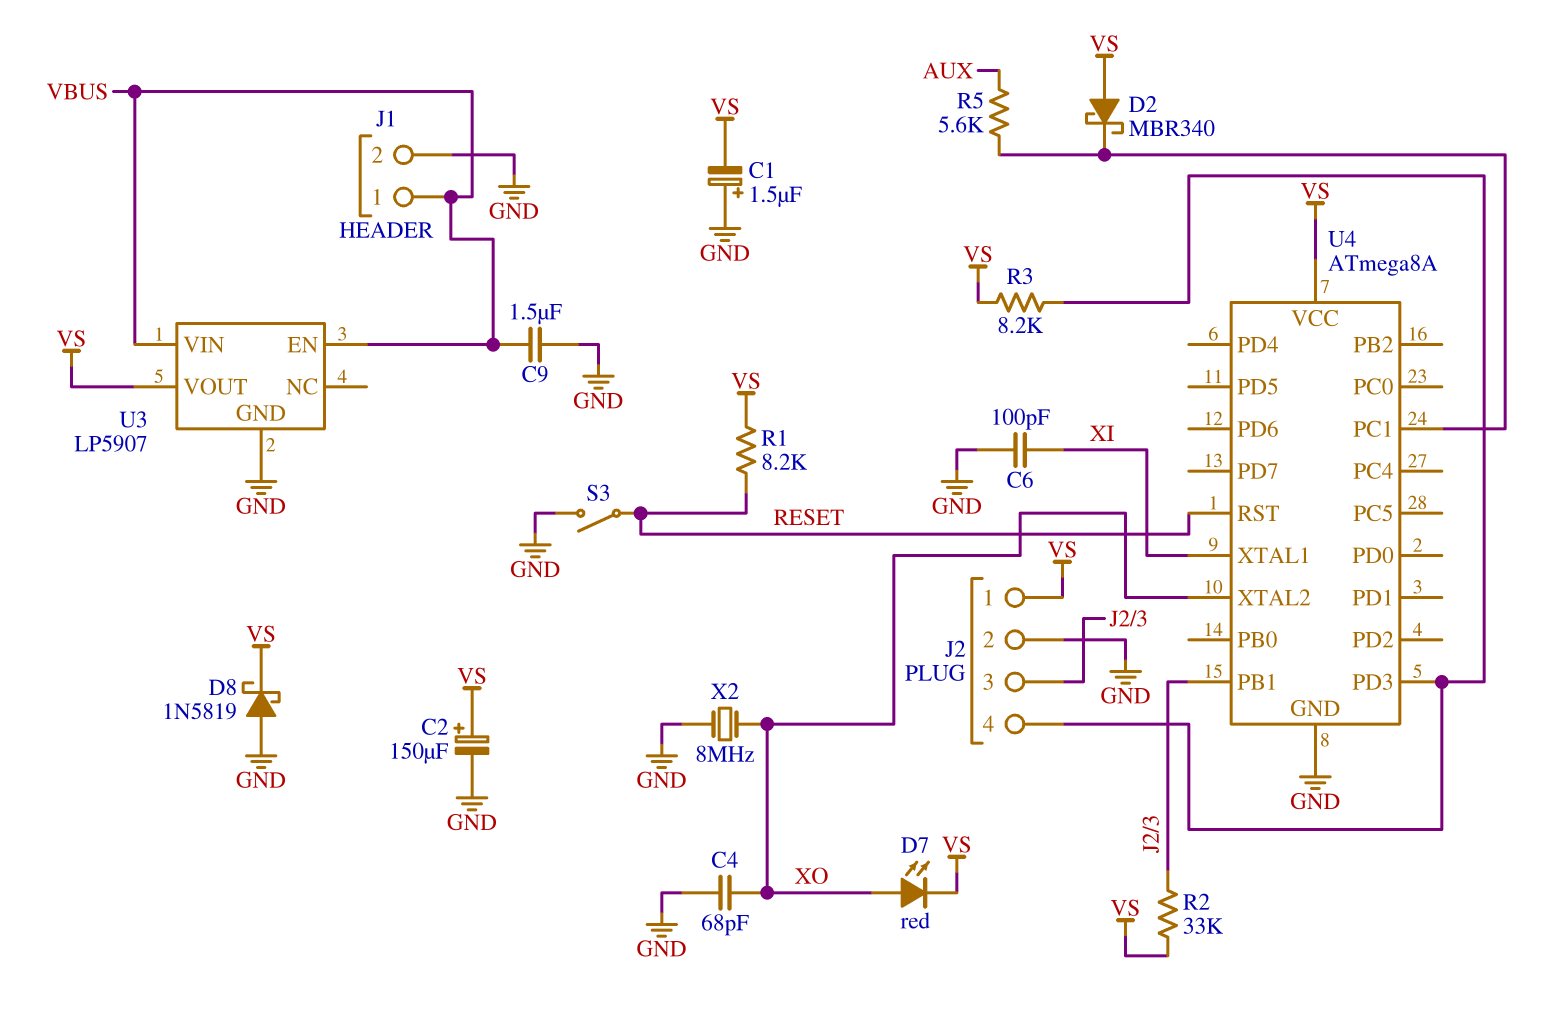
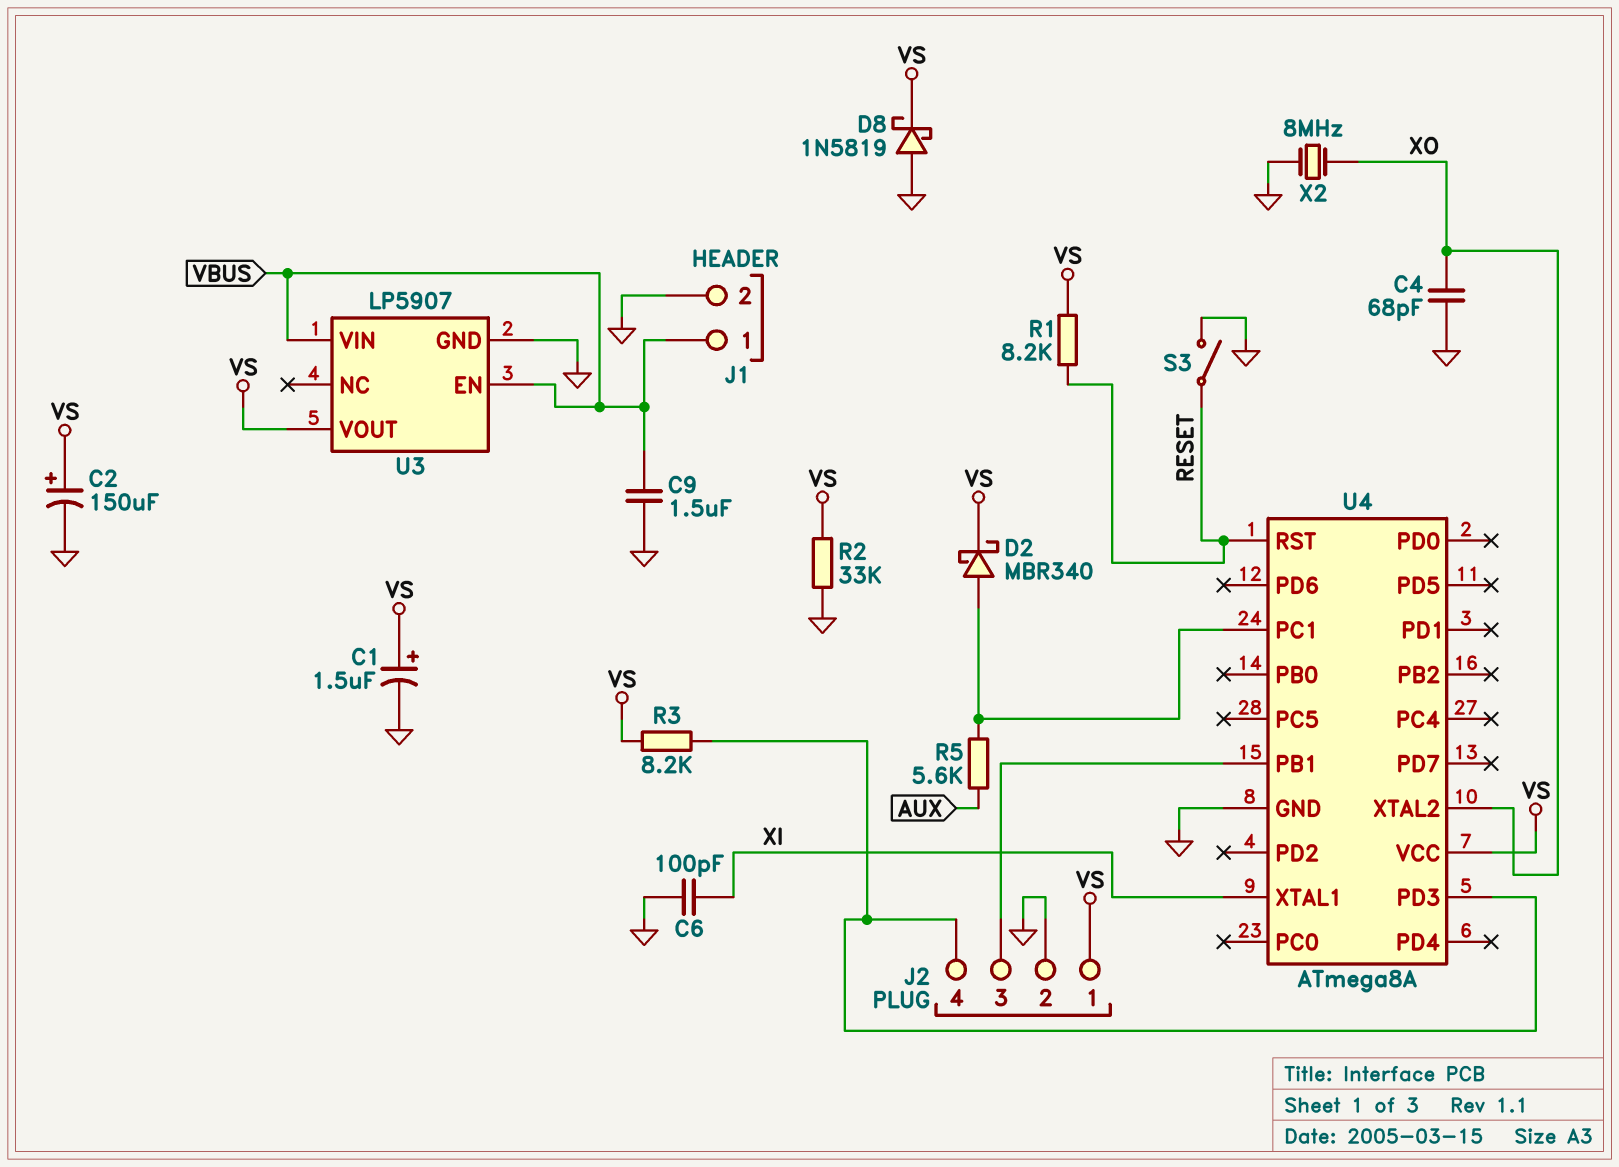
C1: 1.5uF (plus GND, minus VS) -> 1.5uF (plus VS, minus GND)
D2: schottky MBR340 (A VS, K U4/PC1) -> schottky MBR340 (A U4/PC1, K VS)
D7: LED red (A XO, K VS) -> none
R2: 33k (J2/3, VS) -> 33k (GND, VS)

